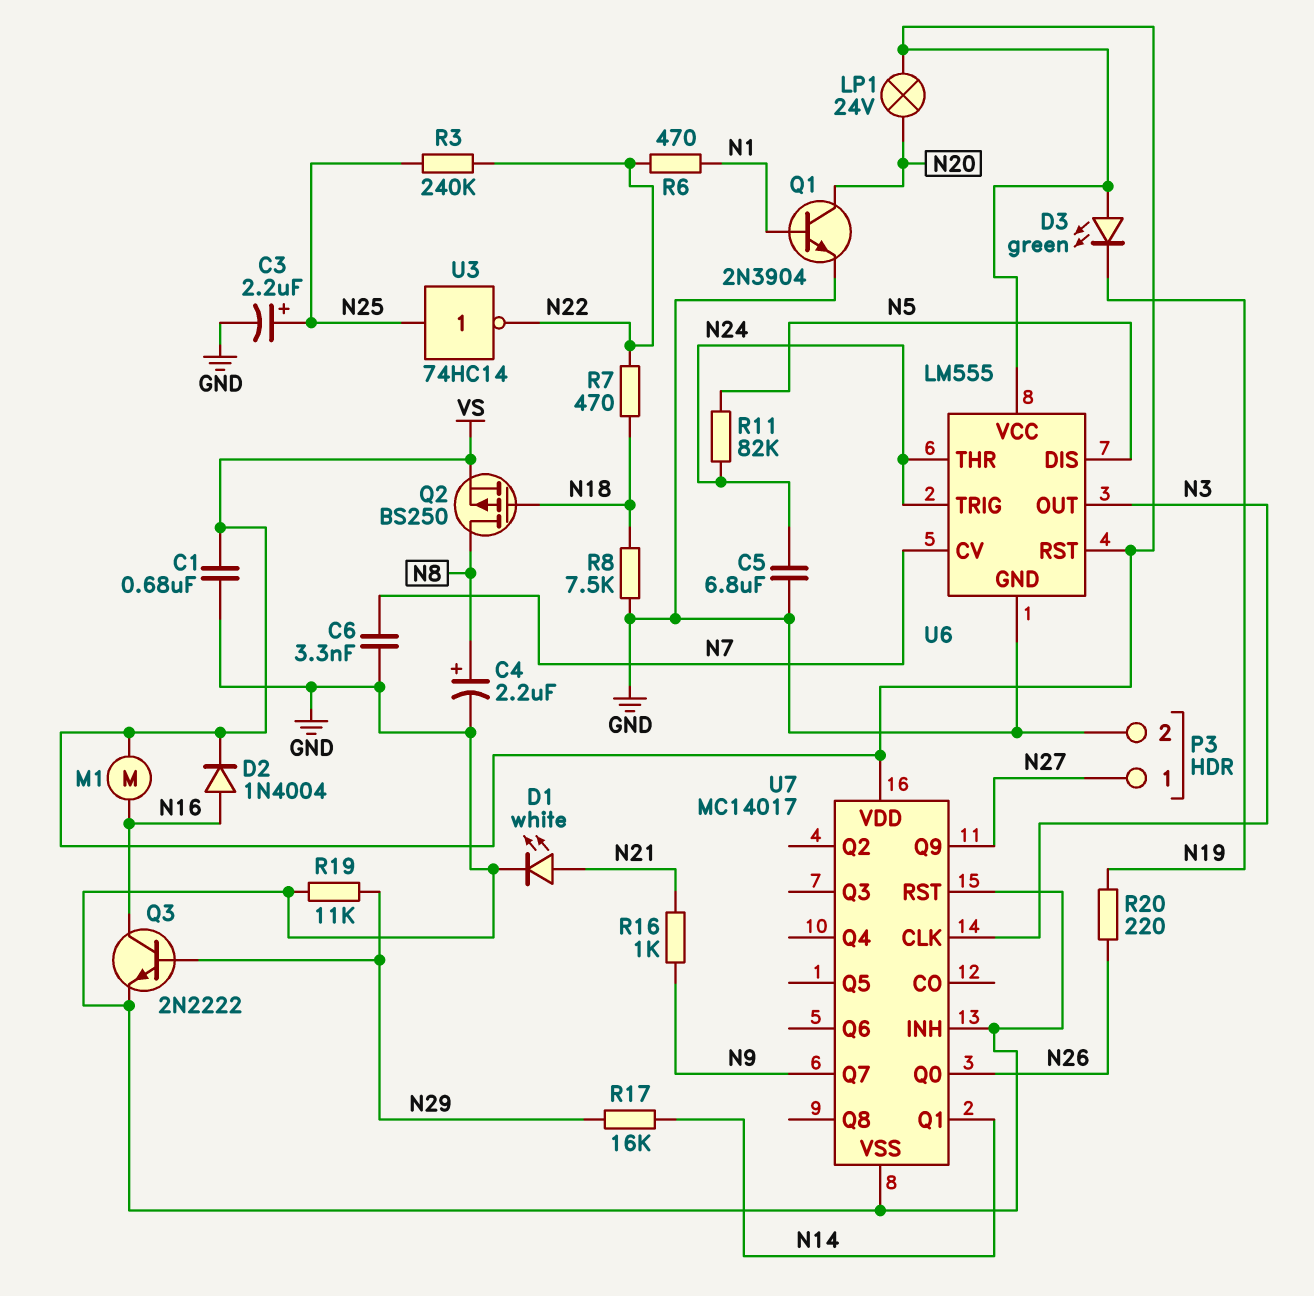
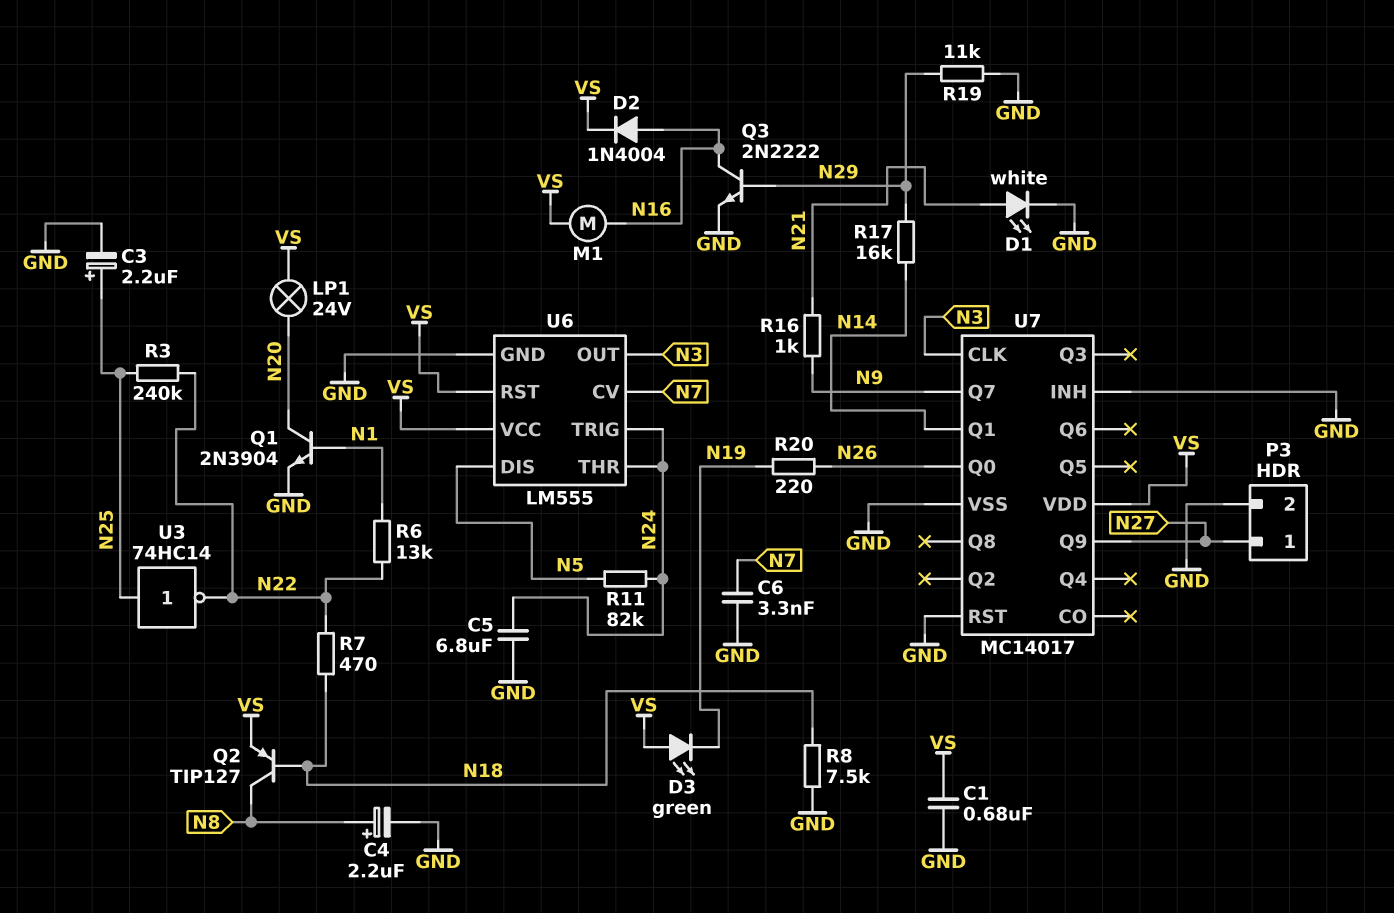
Q2: PMOS BS250 (G N18, D N8, S VS) -> PNP TIP127 (B N18, C N8, E VS)
R6: 470 (N1, N22) -> 13k (N1, N22)

